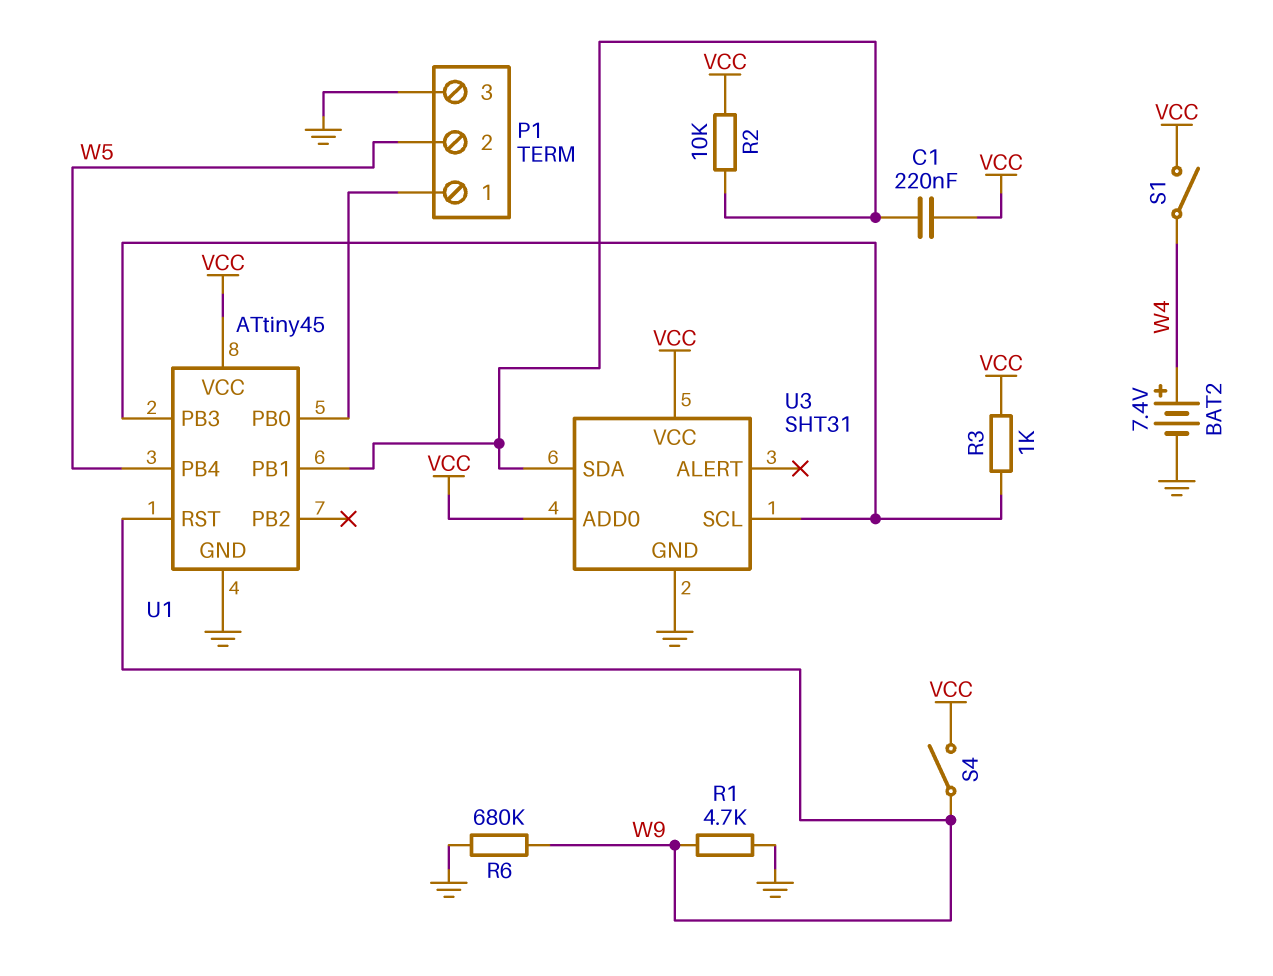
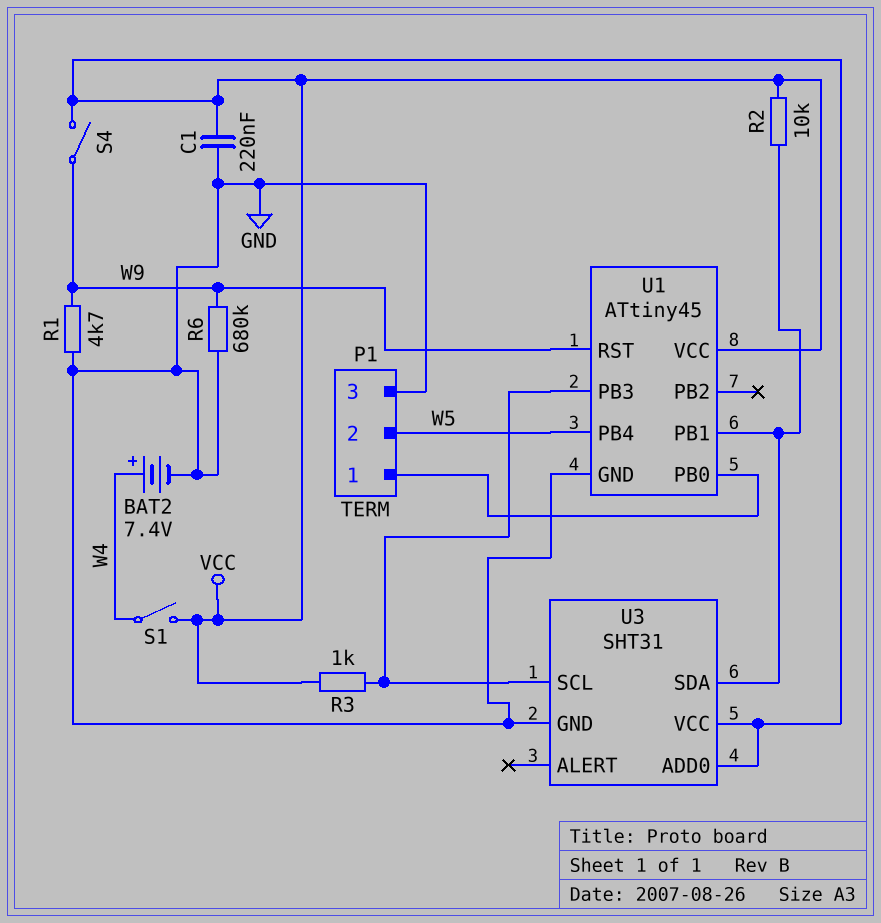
C1: 220nF (U1/PB1, VCC) -> 220nF (GND, VCC)

